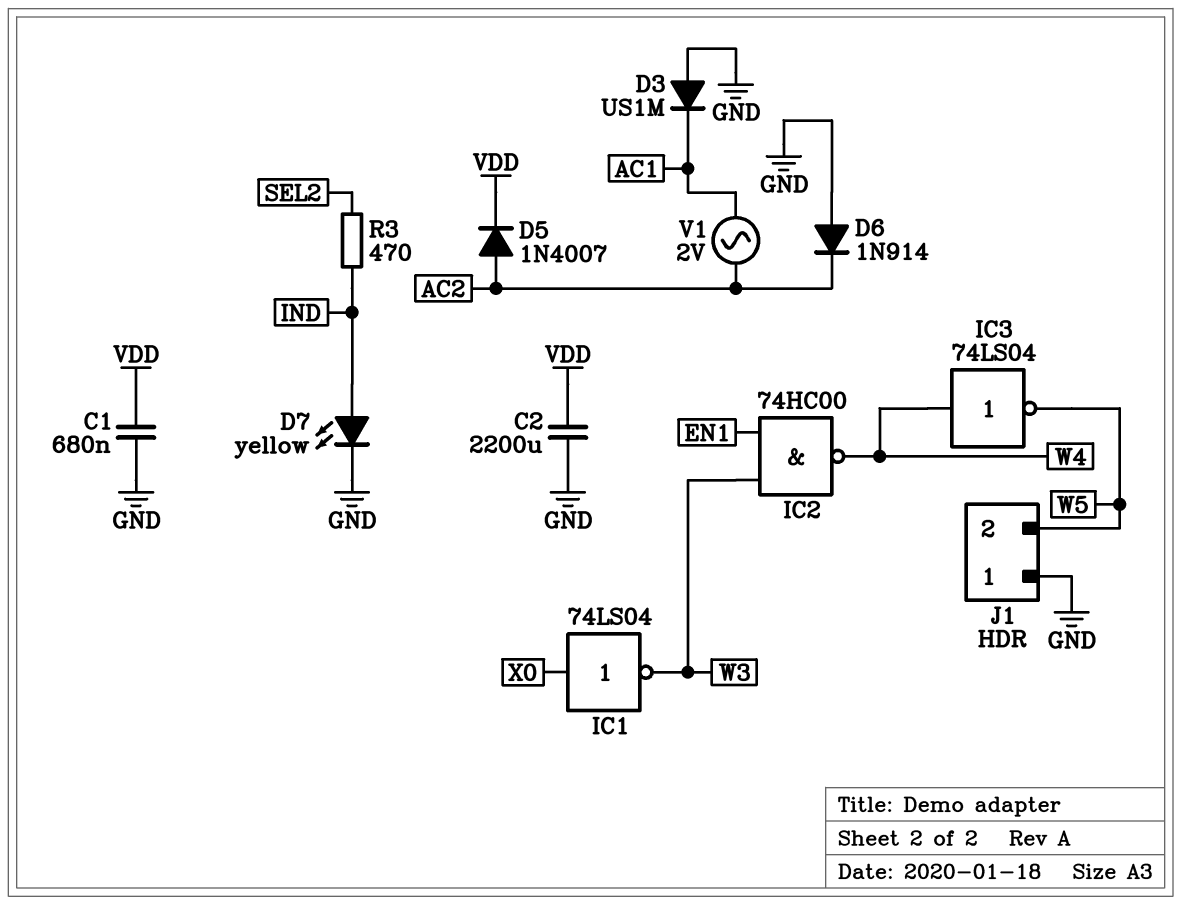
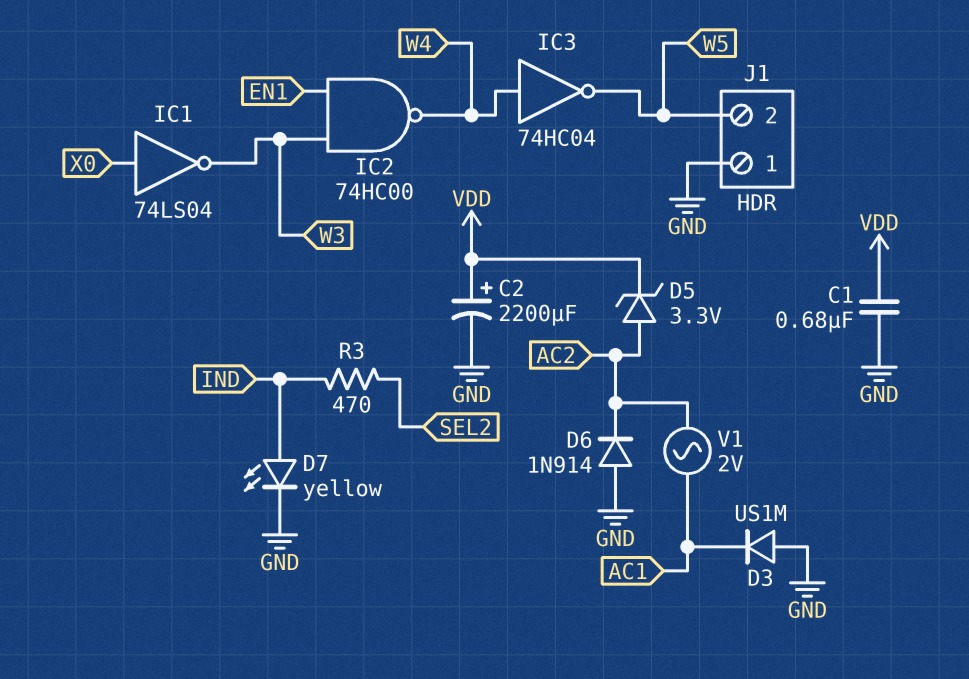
C2: 2200uF (GND, VDD) -> 2200uF (plus VDD, minus GND)
D5: diode 1N4007 (A AC2, K VDD) -> zener 3.3V (A AC2, K VDD)
IC3: NOT 74LS04 (in W4, out W5) -> NOT 74HC04 (in W4, out W5)

